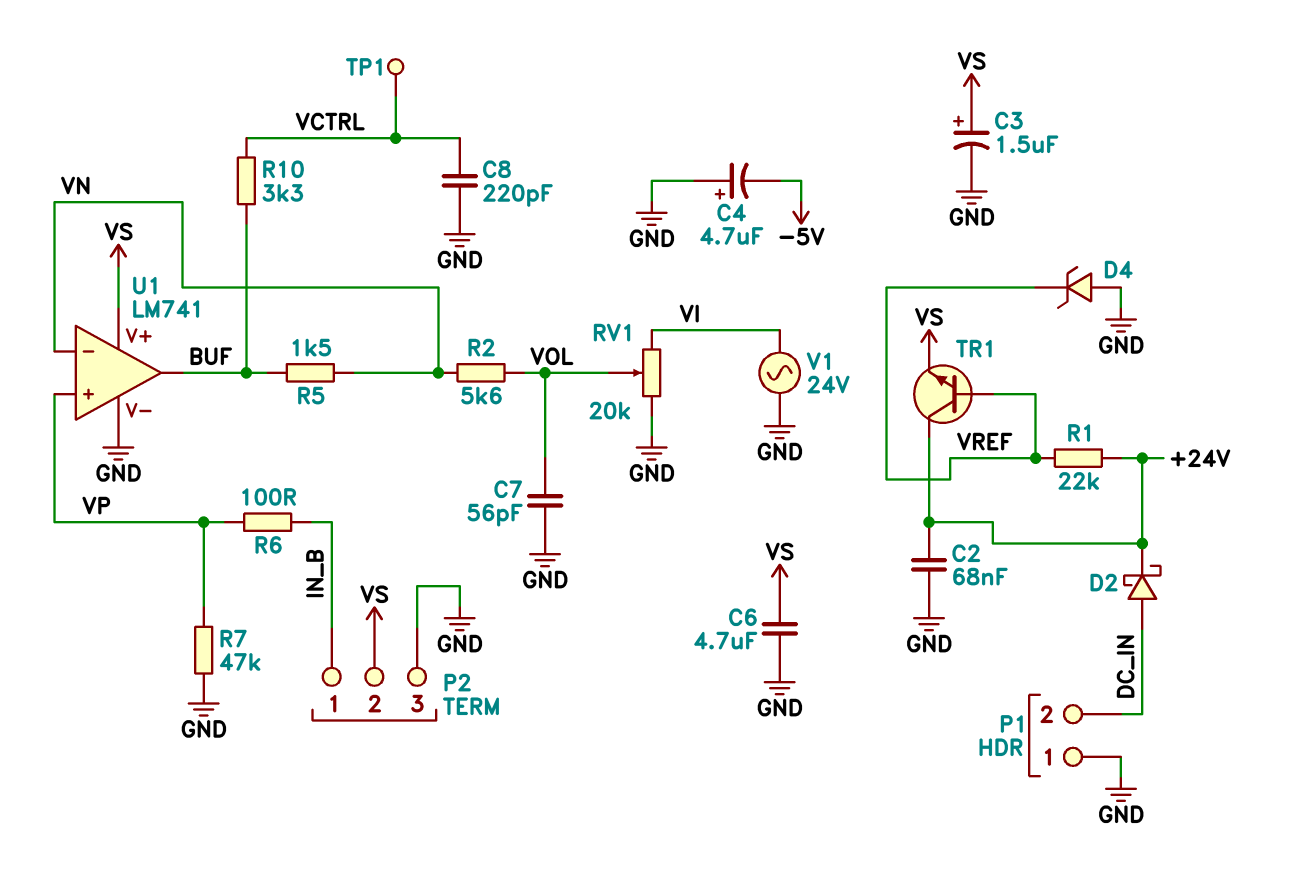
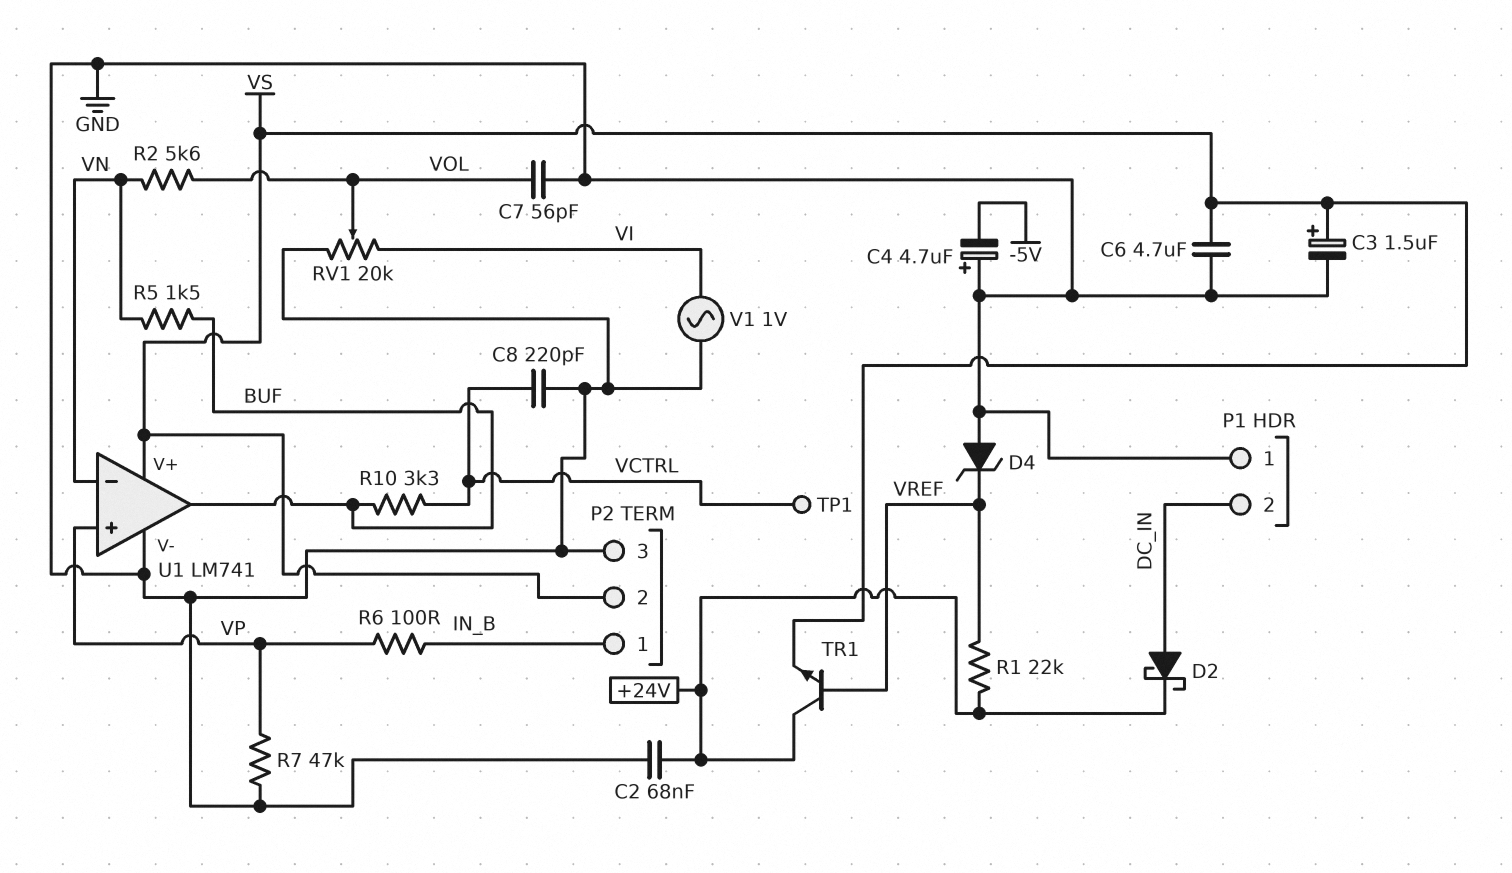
V1: AC 24V (GND, VI) -> AC 1V (GND, VI)

